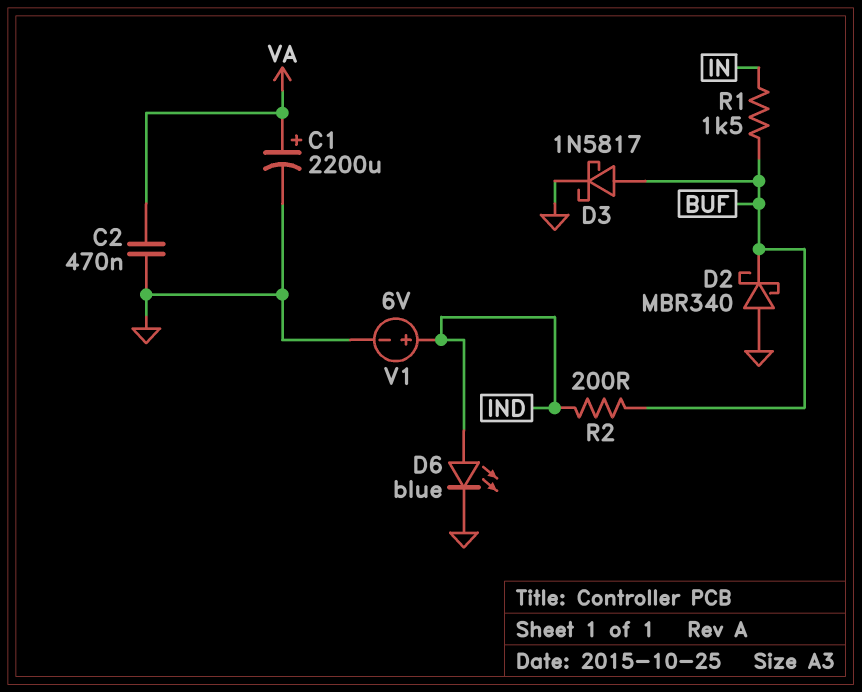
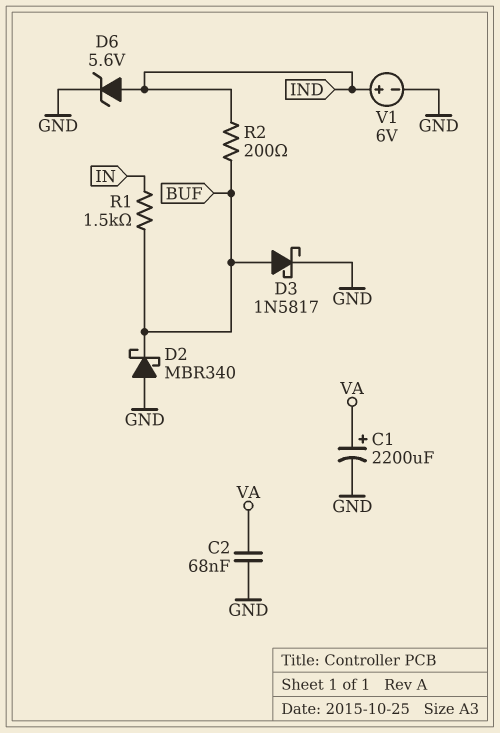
C2: 470nF (GND, VA) -> 68nF (GND, VA)
D6: LED blue (A IND, K GND) -> zener 5.6V (A IND, K GND)

